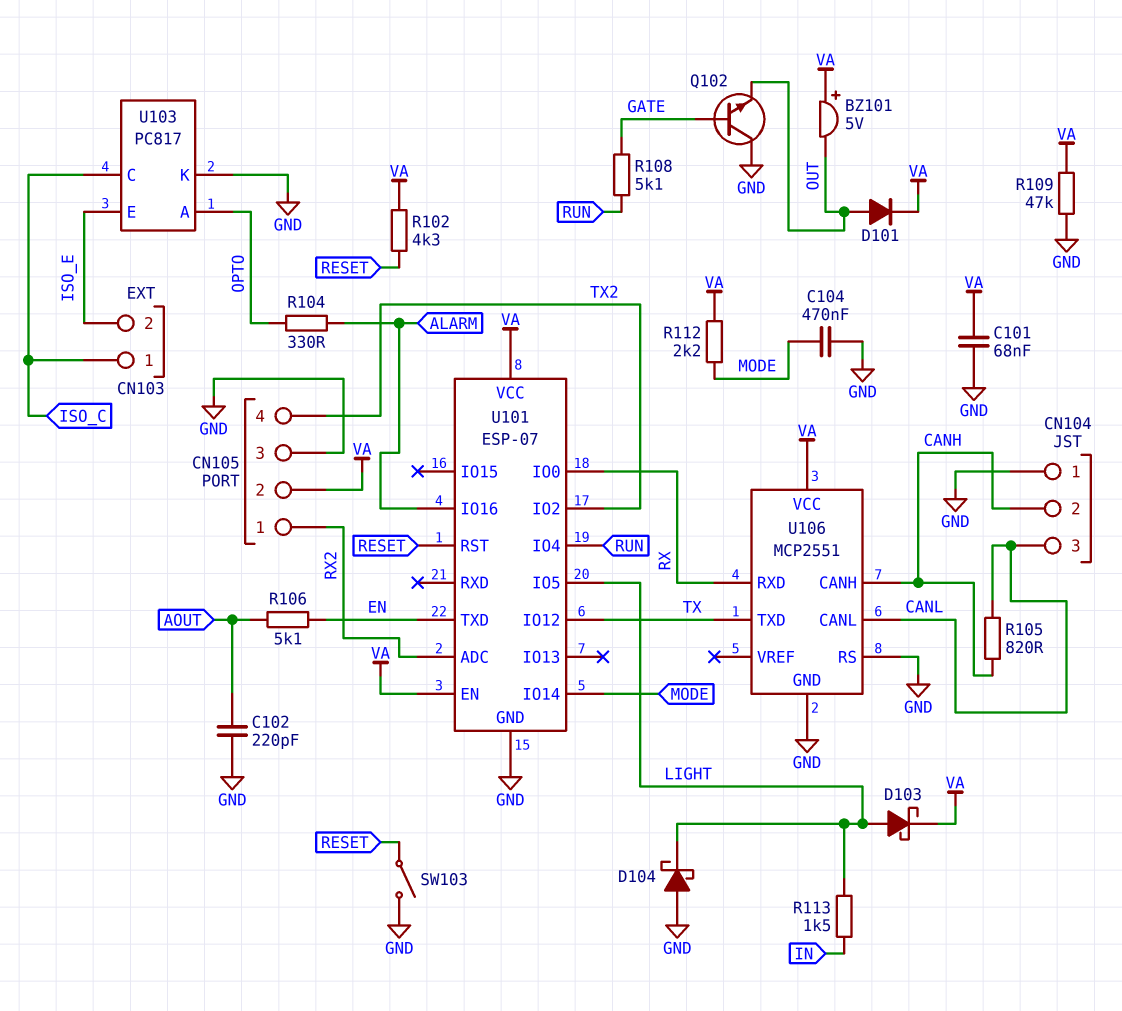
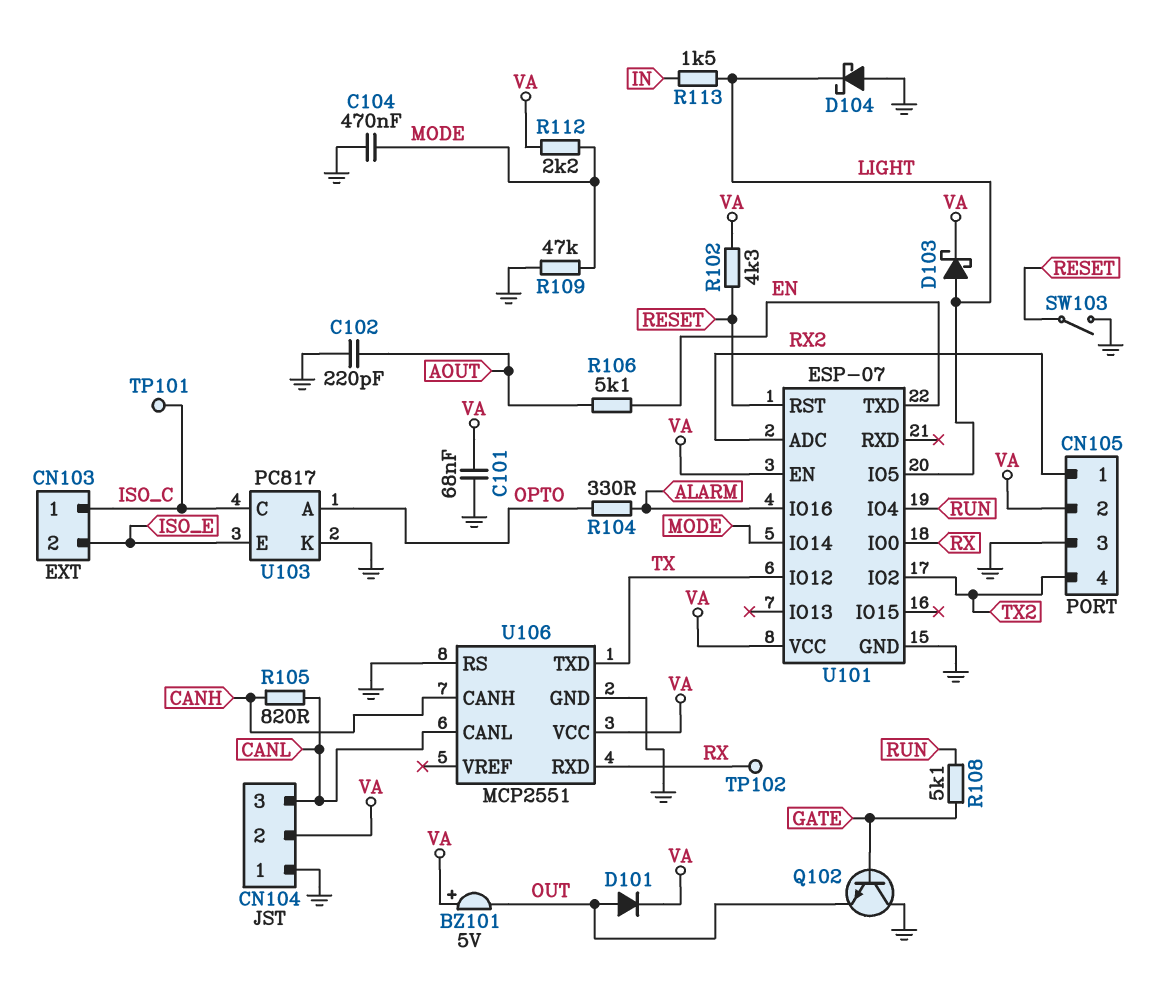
CN104 pin 2: CANH -> VA
R109: 47k (GND, VA) -> 47k (GND, MODE)
TP101: none -> test point (ISO_C)
TP102: none -> test point (RX)

